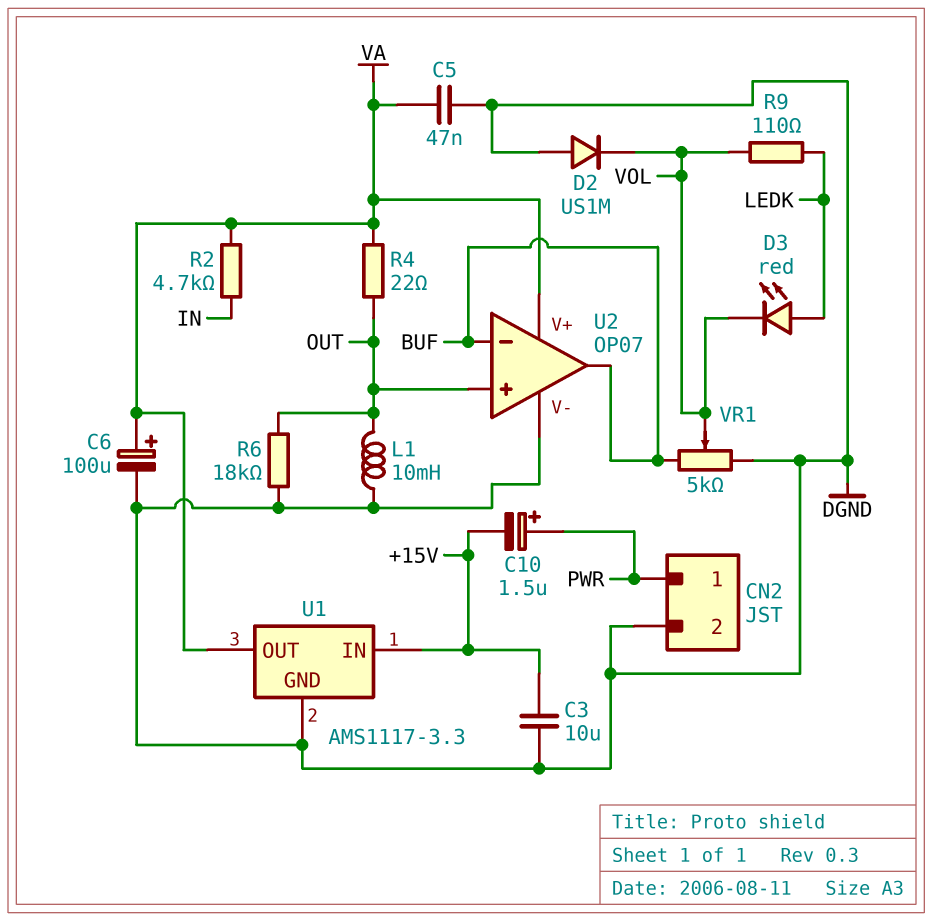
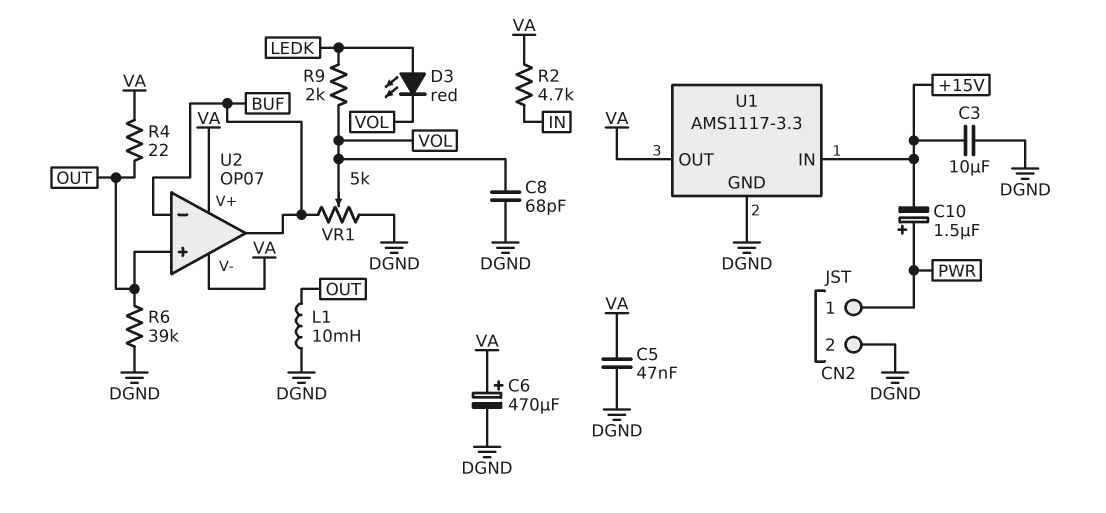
C6: 100uF (plus VA, minus DGND) -> 470uF (plus VA, minus DGND)
C8: none -> 68pF (DGND, VOL)
D2: diode US1M (A DGND, K VOL) -> none
R6: 18k (DGND, OUT) -> 39k (DGND, OUT)
R9: 110 (LEDK, VOL) -> 2k (LEDK, VOL)
U2 pin V-: DGND -> VA

